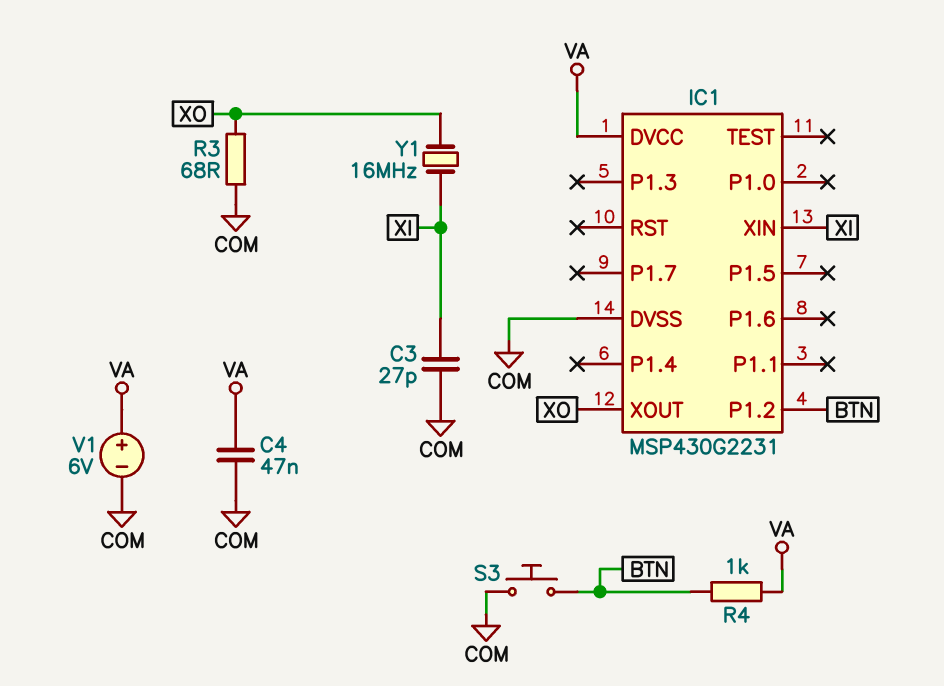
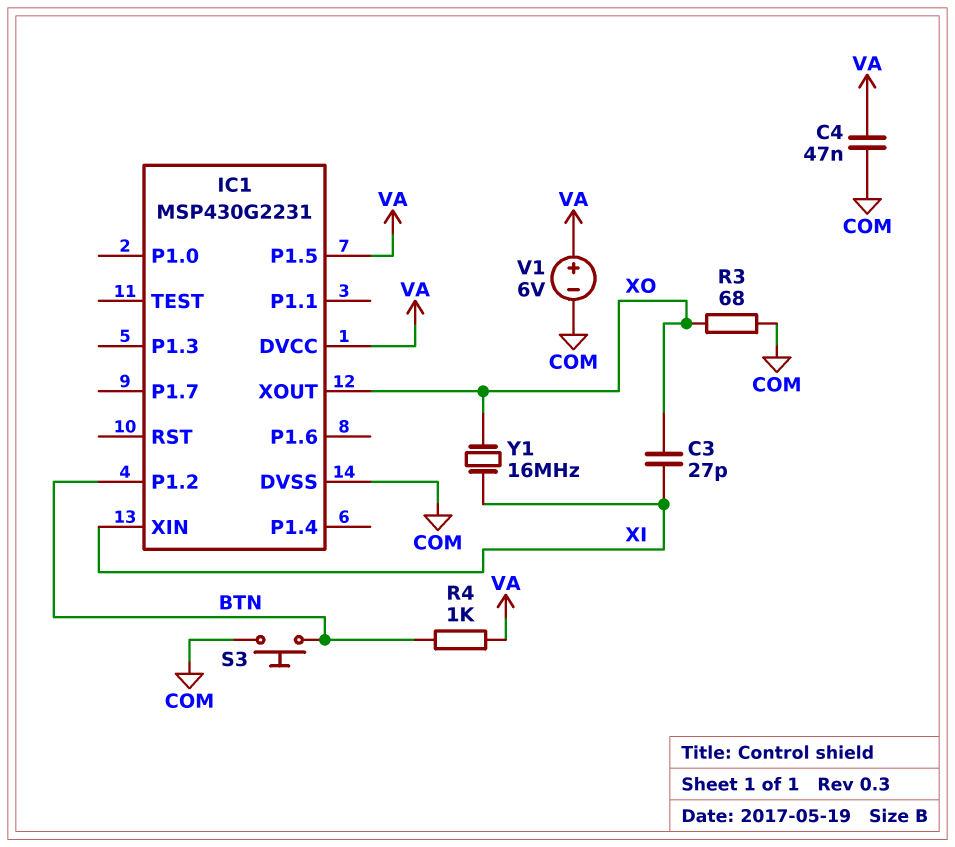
C3: 27pF (COM, XI) -> 27pF (XI, XO)
IC1 pin P1.5: none -> VA

